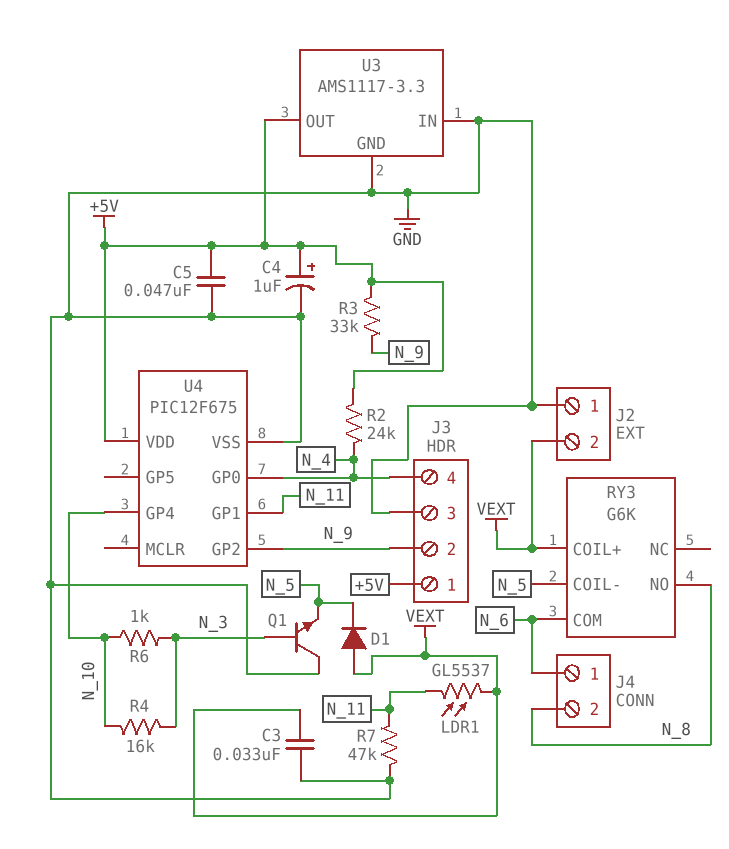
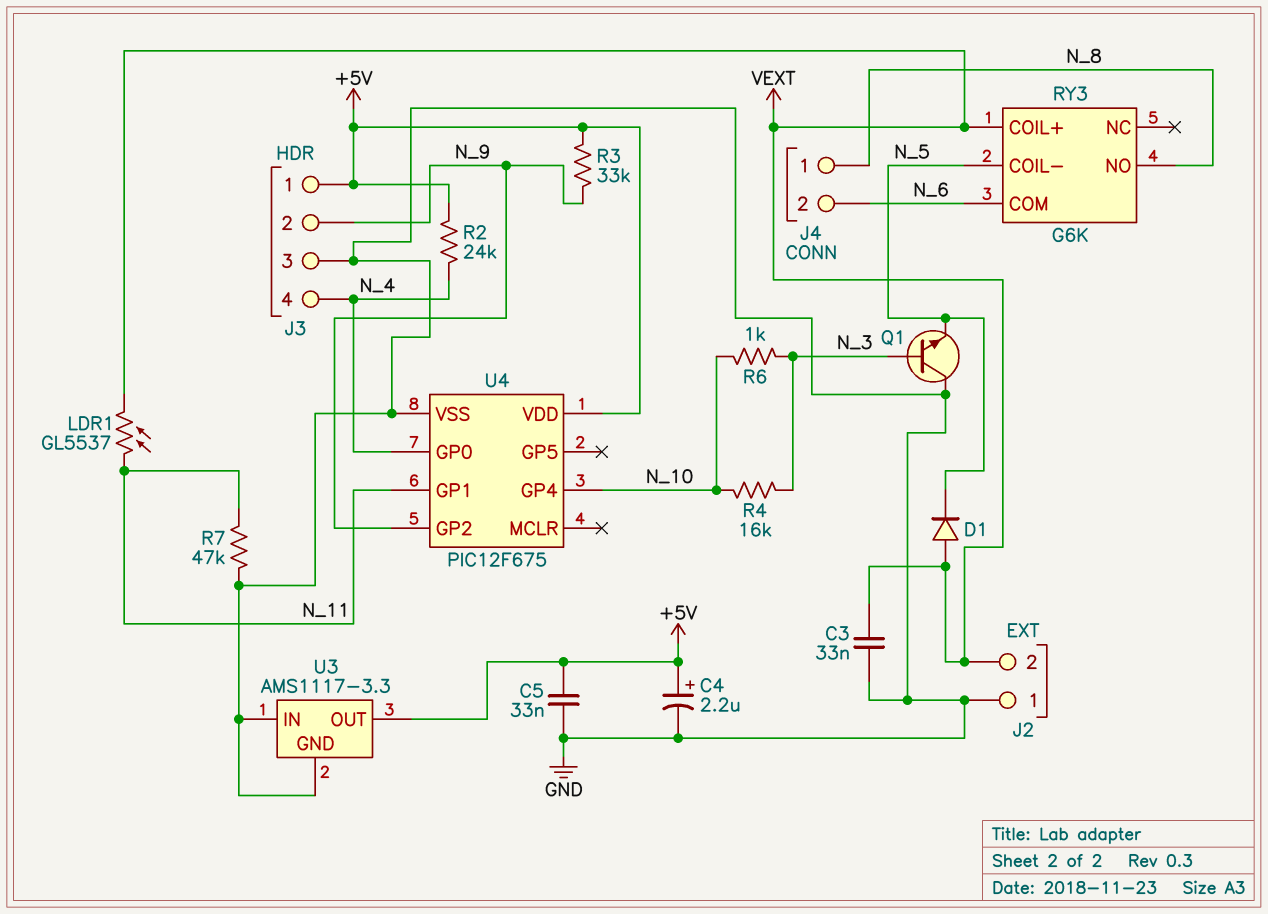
C4: 1uF (plus +5V, minus GND) -> 2.2uF (plus +5V, minus GND)
C5: 47nF (+5V, GND) -> 33nF (+5V, GND)
J4 pin 1: N_6 -> N_8
J4 pin 2: N_8 -> N_6

